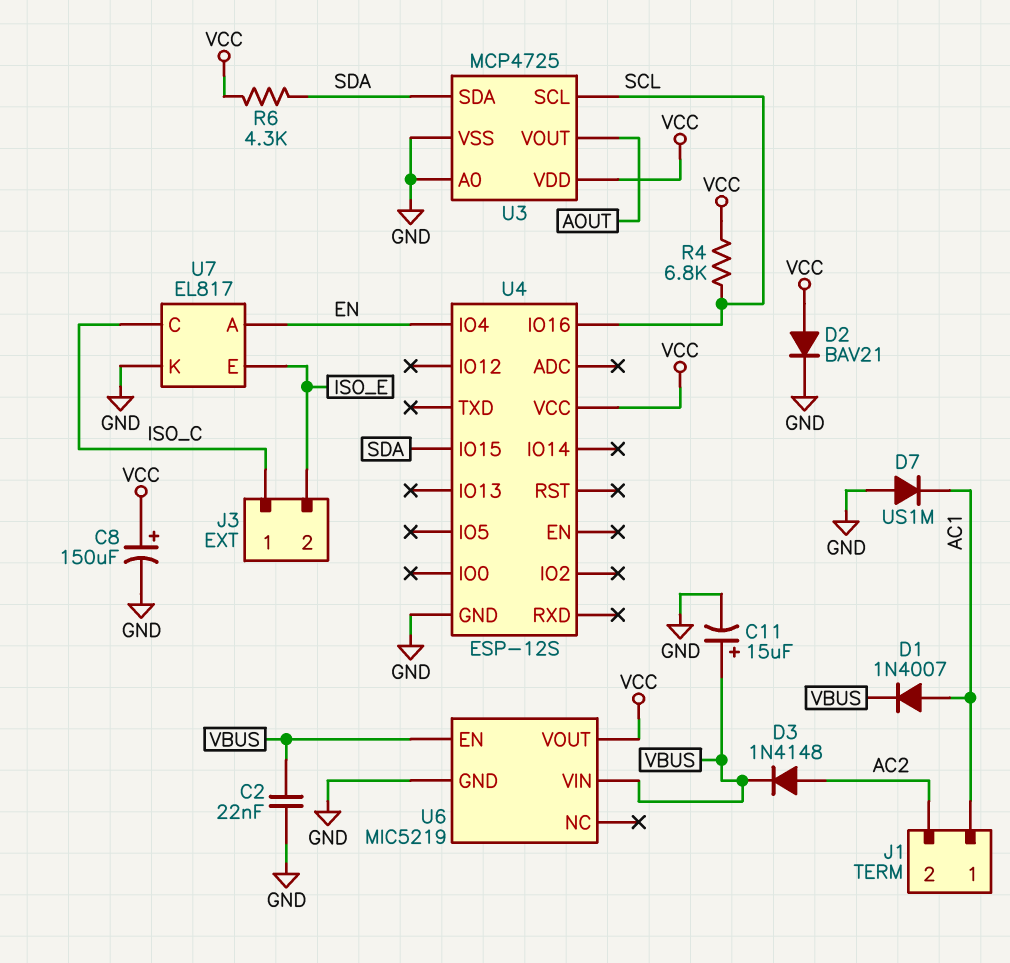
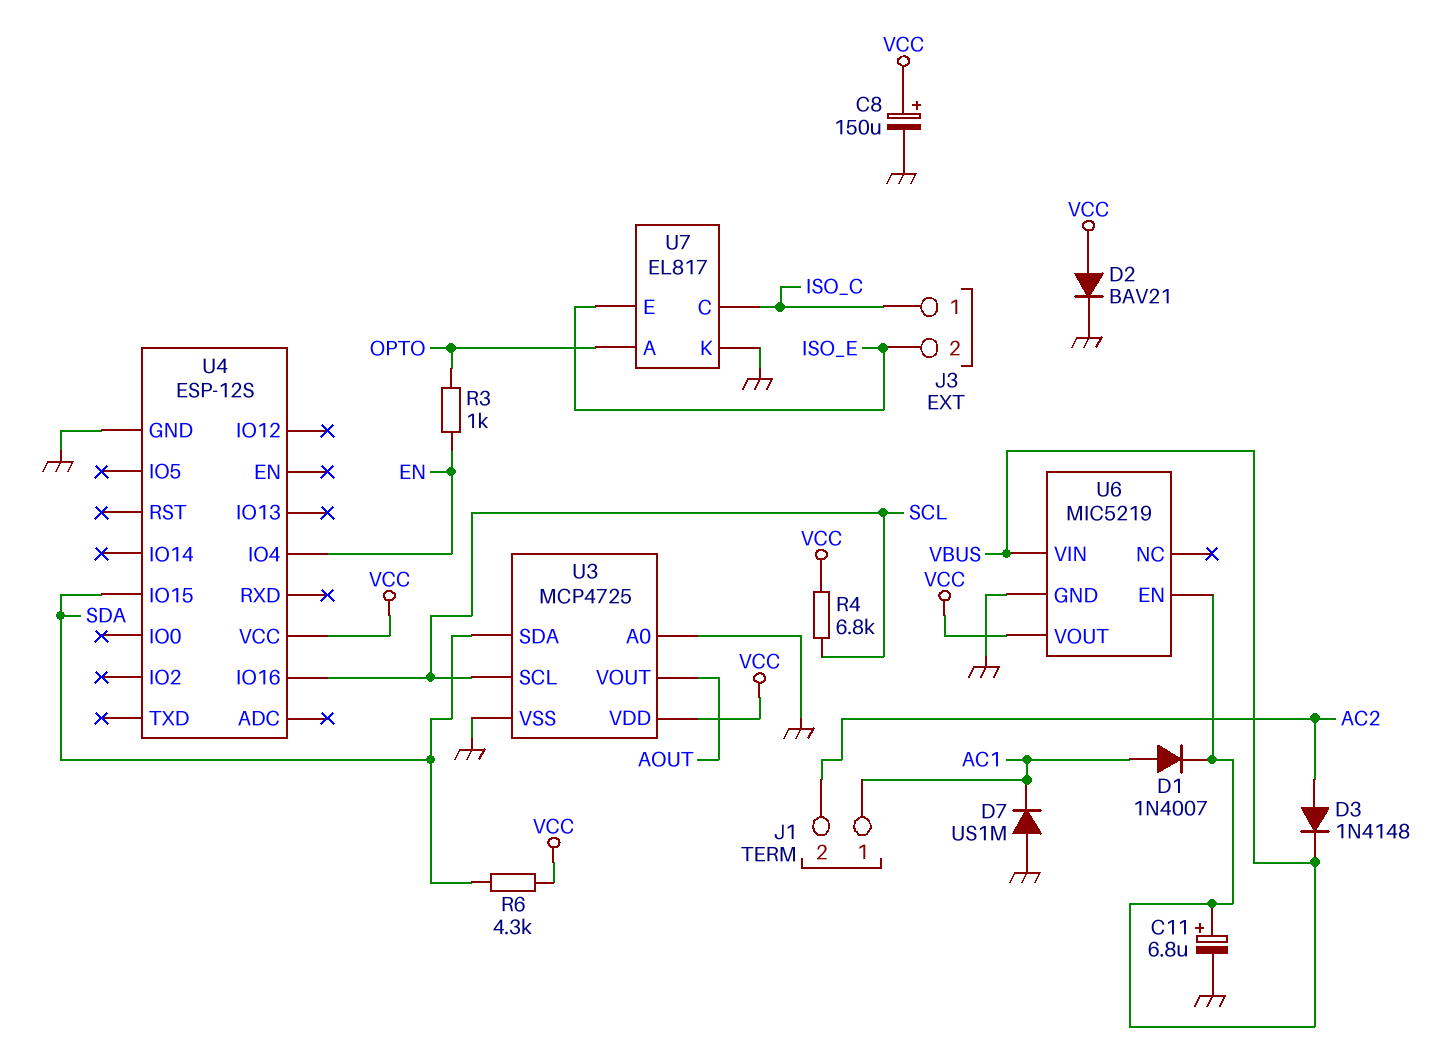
C2: 22nF (GND, VBUS) -> none
C11: 15uF (plus VBUS, minus GND) -> 6.8uF (plus VBUS, minus GND)
R3: none -> 1k (EN, OPTO)
U7 pin A: EN -> OPTO

